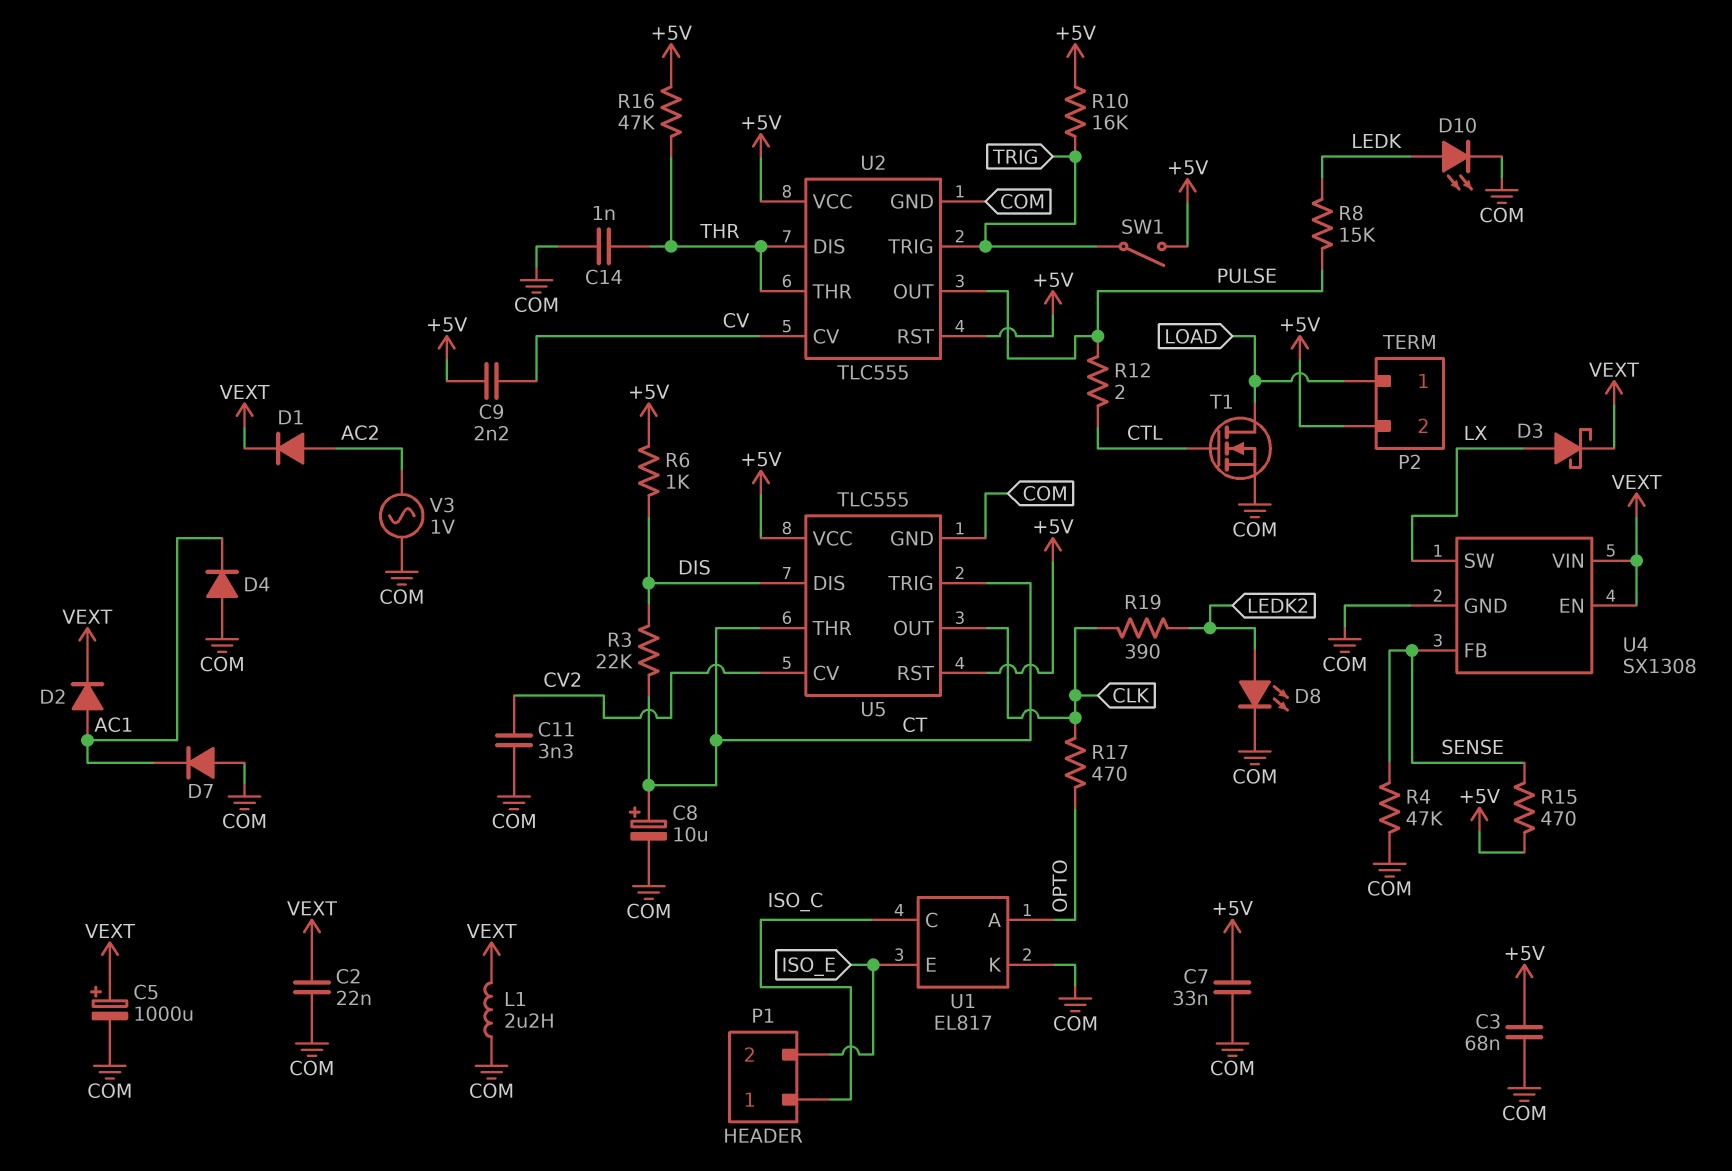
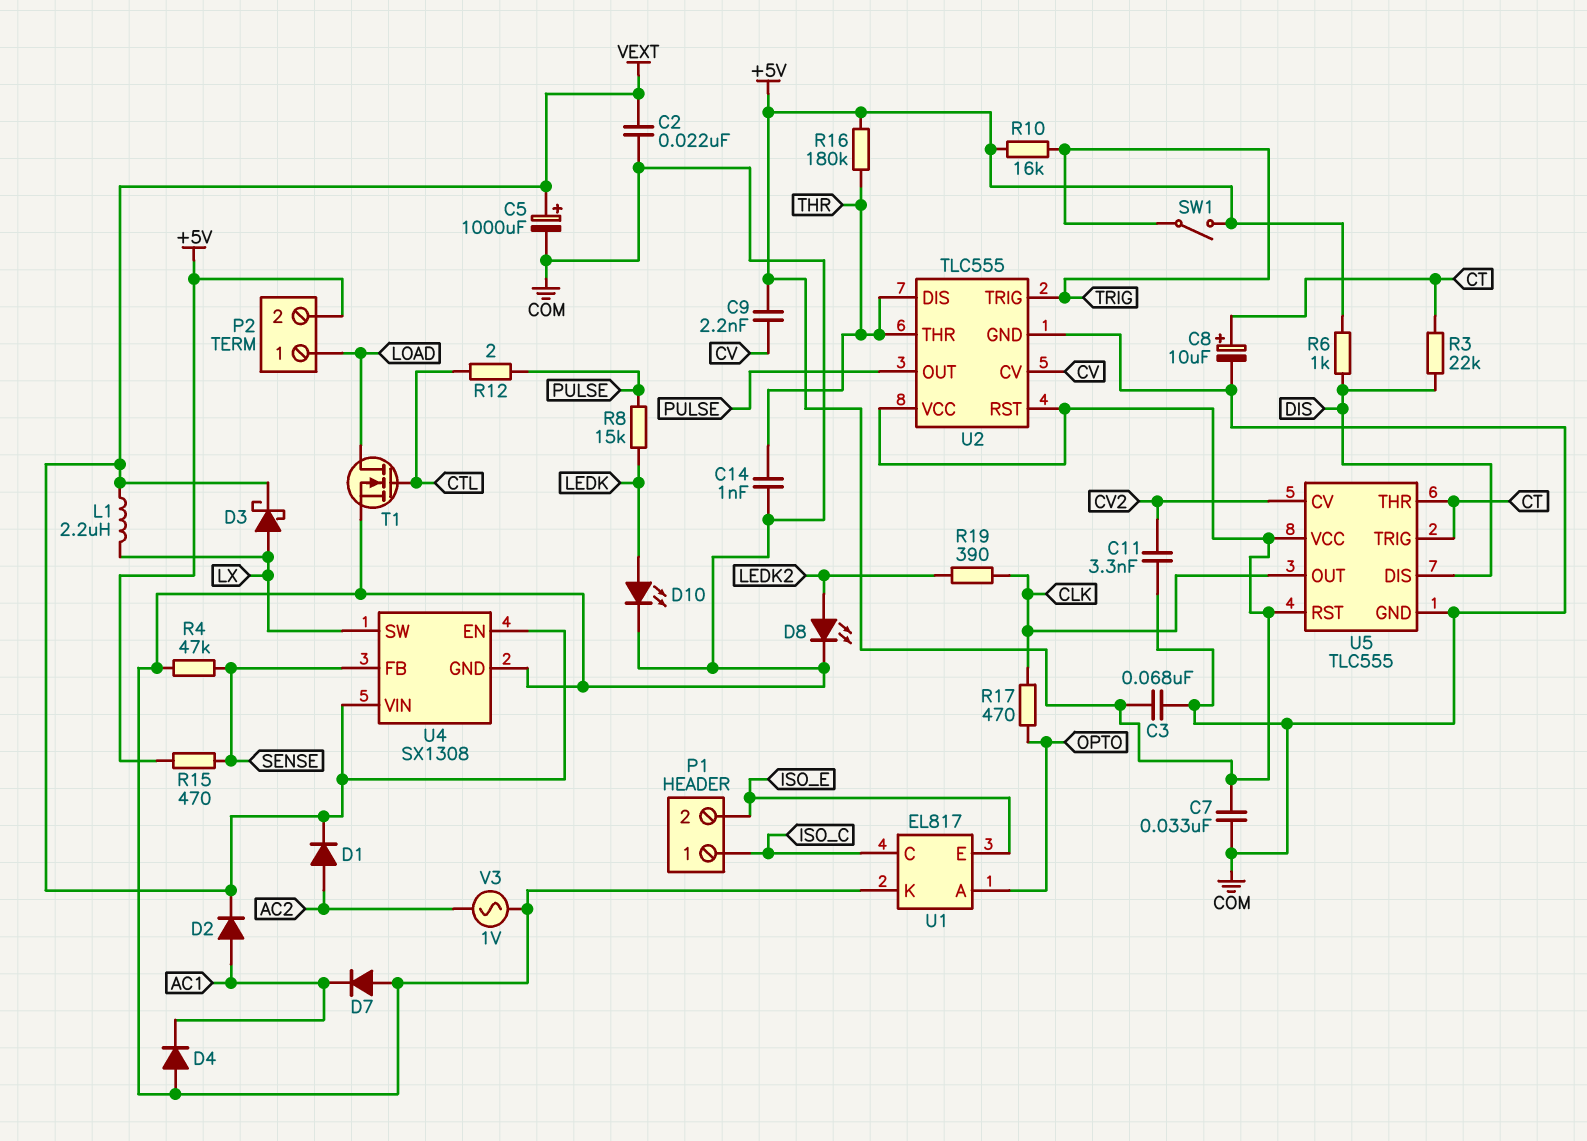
L1: 2.2uH (COM, VEXT) -> 2.2uH (LX, VEXT)
R16: 47k (+5V, THR) -> 180k (+5V, THR)

